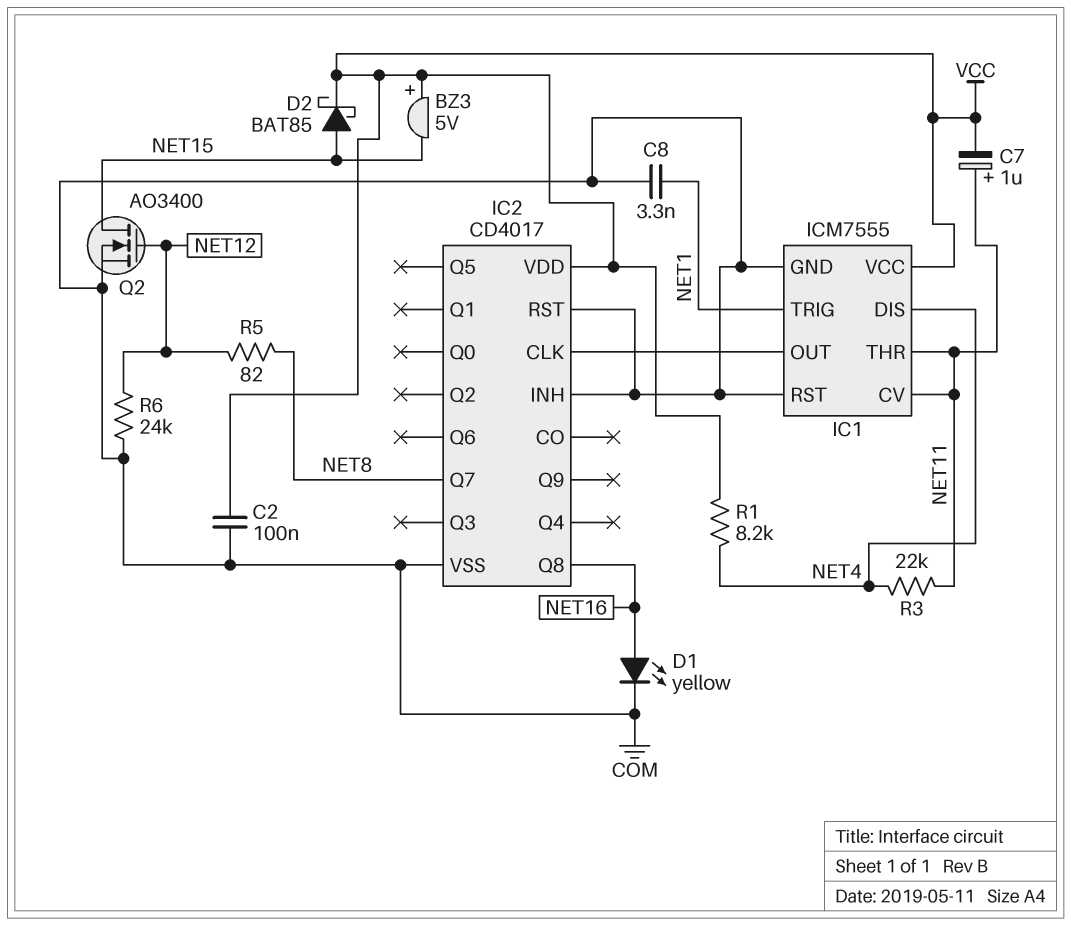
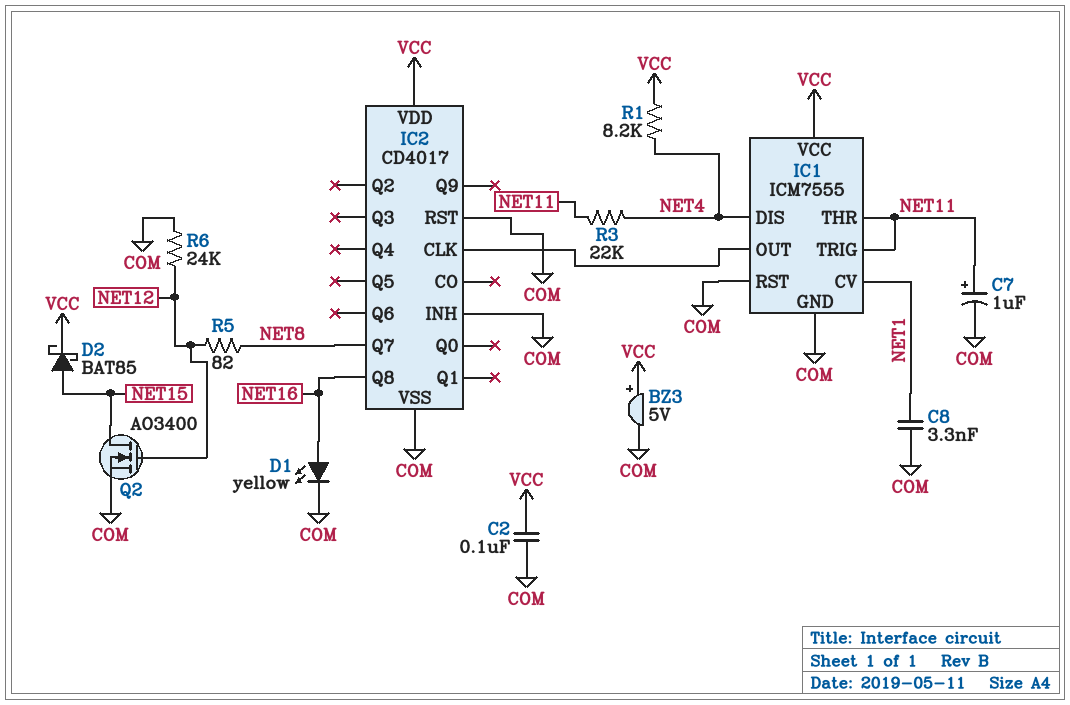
BZ3: buzzer 5V (plus VCC, minus NET15) -> buzzer 5V (plus VCC, minus COM)
C7: 1uF (plus NET11, minus VCC) -> 1uF (plus NET11, minus COM)
IC1 pin CV: NET11 -> NET1
IC1 pin TRIG: NET1 -> NET11

